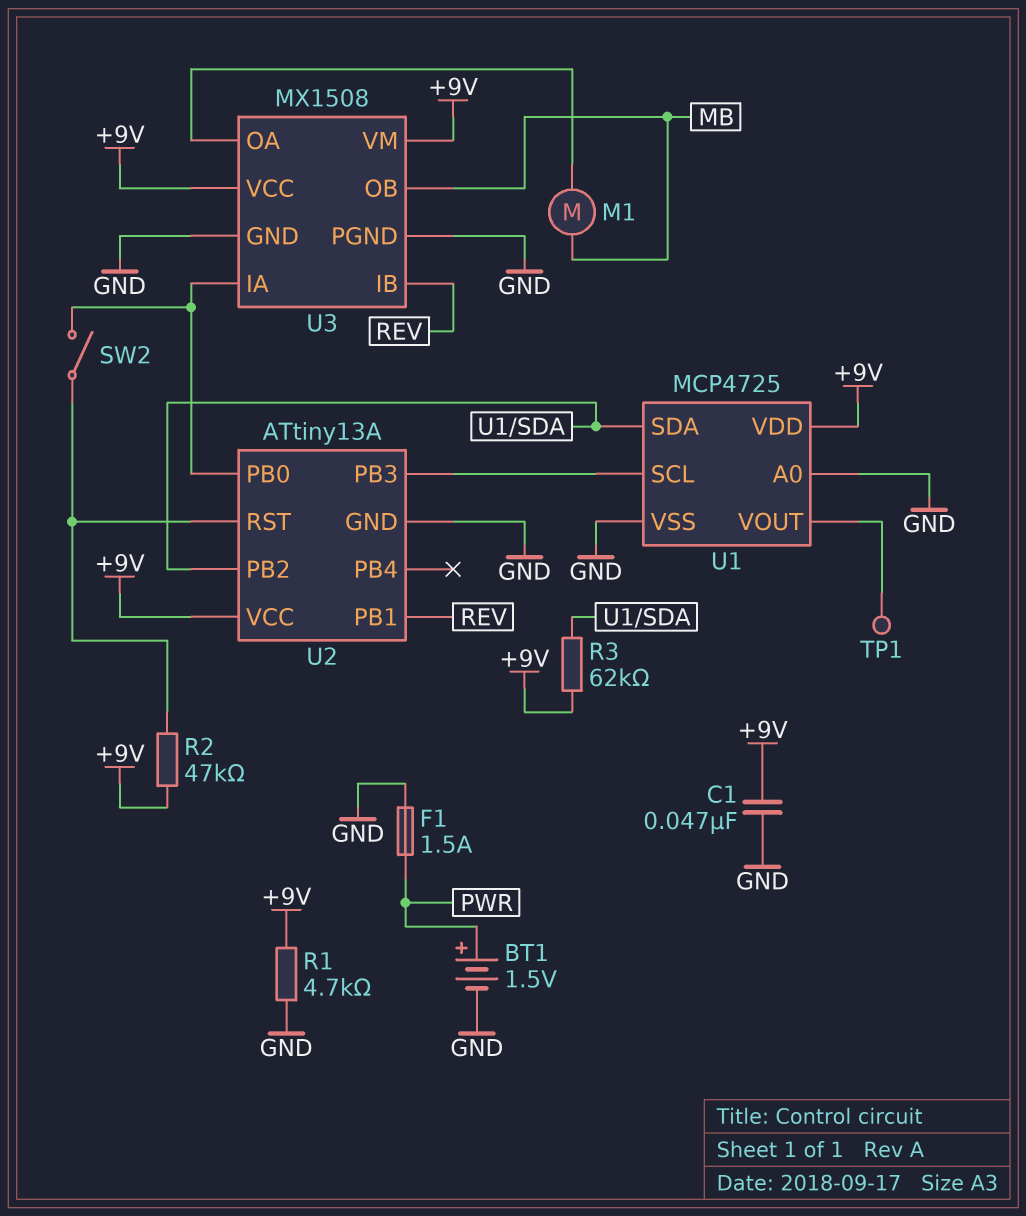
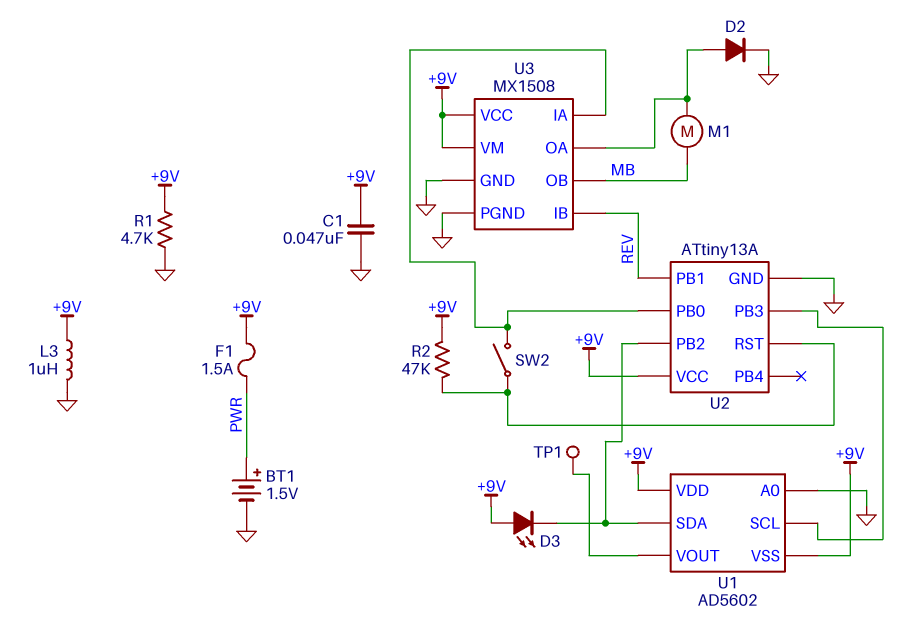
D2: none -> diode (A U3/OA, K GND)
D3: none -> LED (A +9V, K U1/SDA)
F1: 1.5A (GND, PWR) -> 1.5A (+9V, PWR)
L3: none -> 1uH (+9V, GND)
R3: 62k (+9V, U1/SDA) -> none
U1: MCP4725 -> AD5602
U1 pin VSS: GND -> +9V

